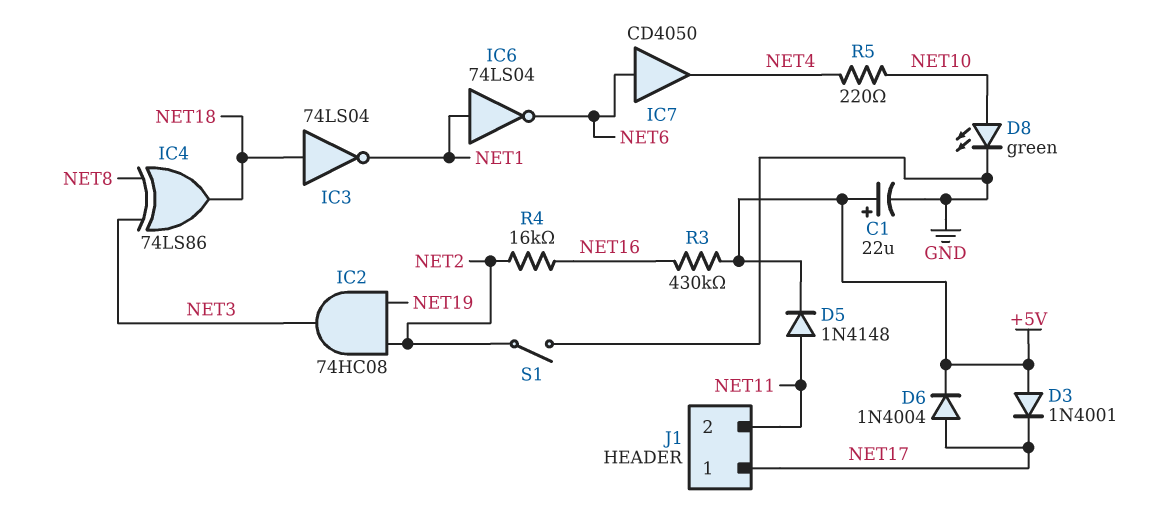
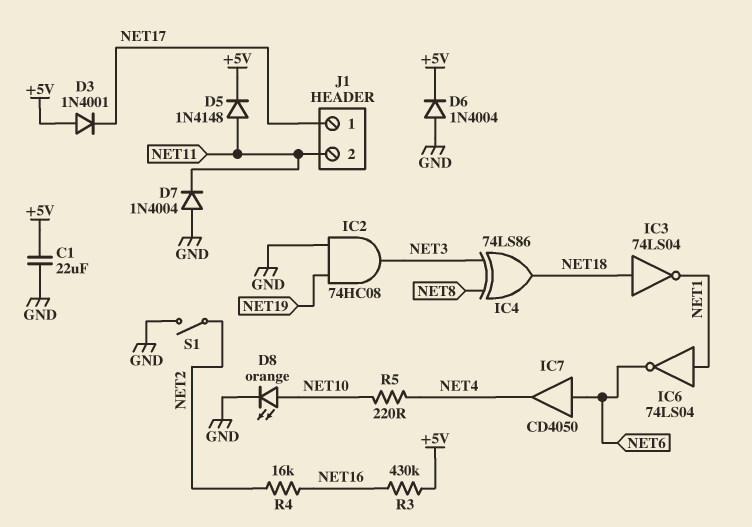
C1: 22uF (plus +5V, minus GND) -> 22uF (+5V, GND)
D6: diode 1N4004 (A NET17, K +5V) -> diode 1N4004 (A GND, K +5V)
D7: none -> diode 1N4004 (A GND, K NET11)
D8: LED green (A NET10, K GND) -> LED orange (A NET10, K GND)
IC2: AND 74HC08 (in NET2, in NET19, out NET3) -> AND 74HC08 (in GND, in NET19, out NET3)

